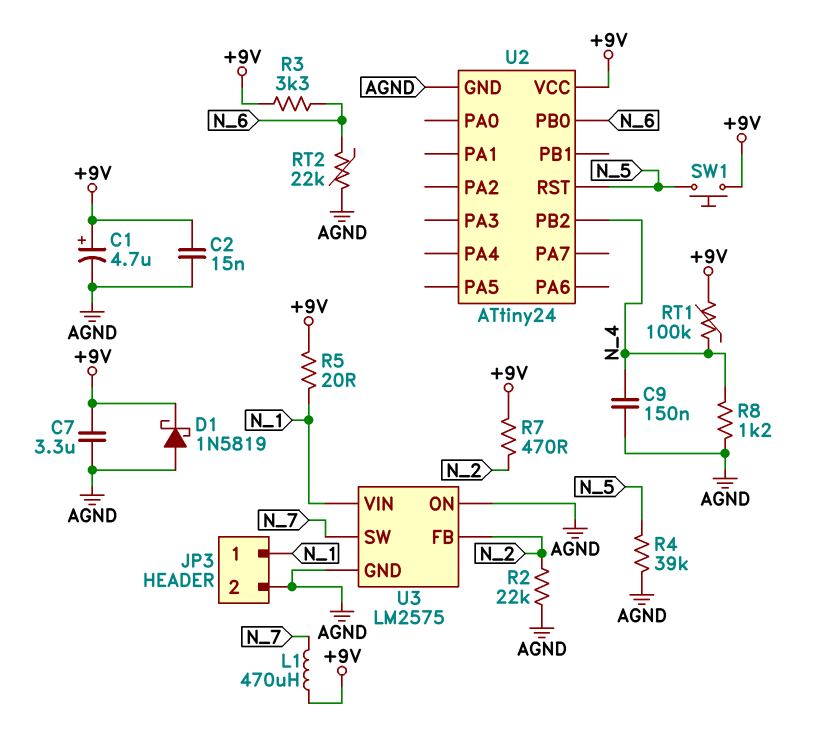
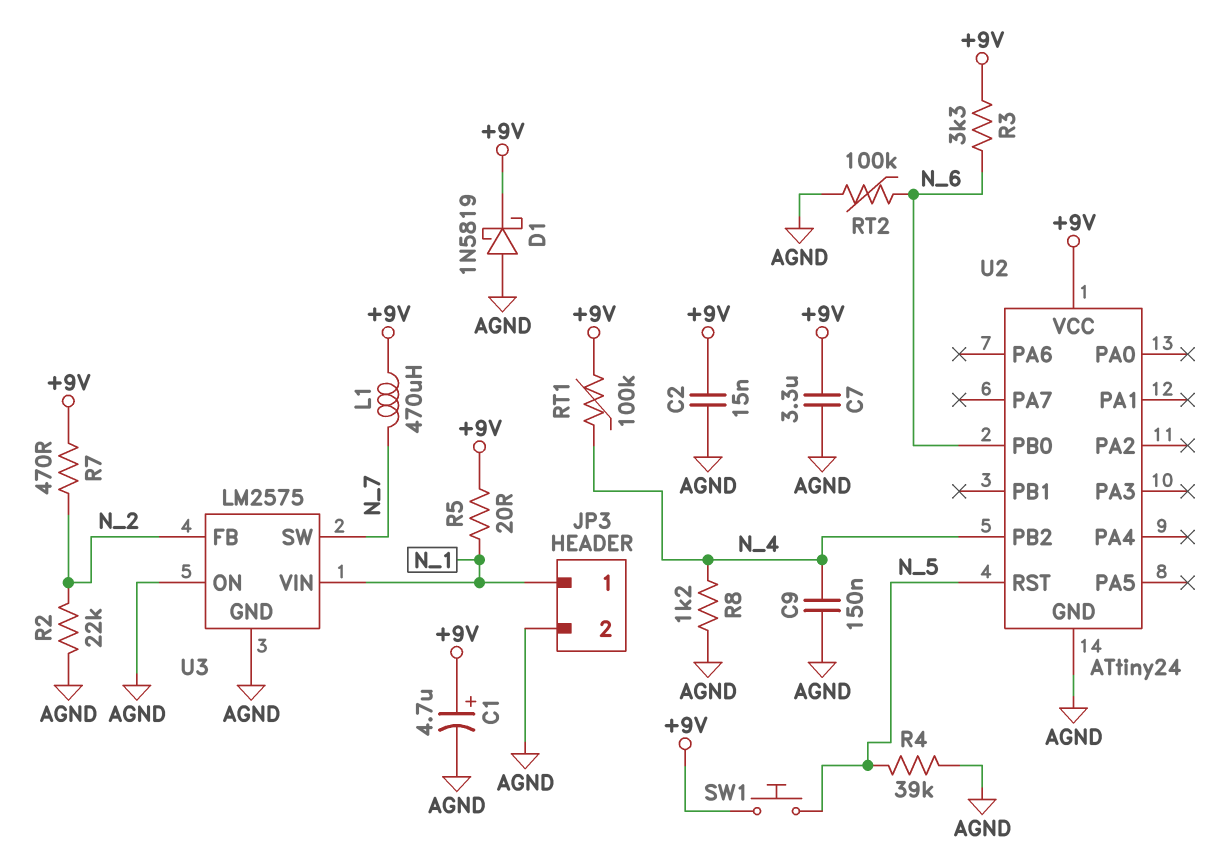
RT2: 22k (AGND, N_6) -> 100k (AGND, N_6)

